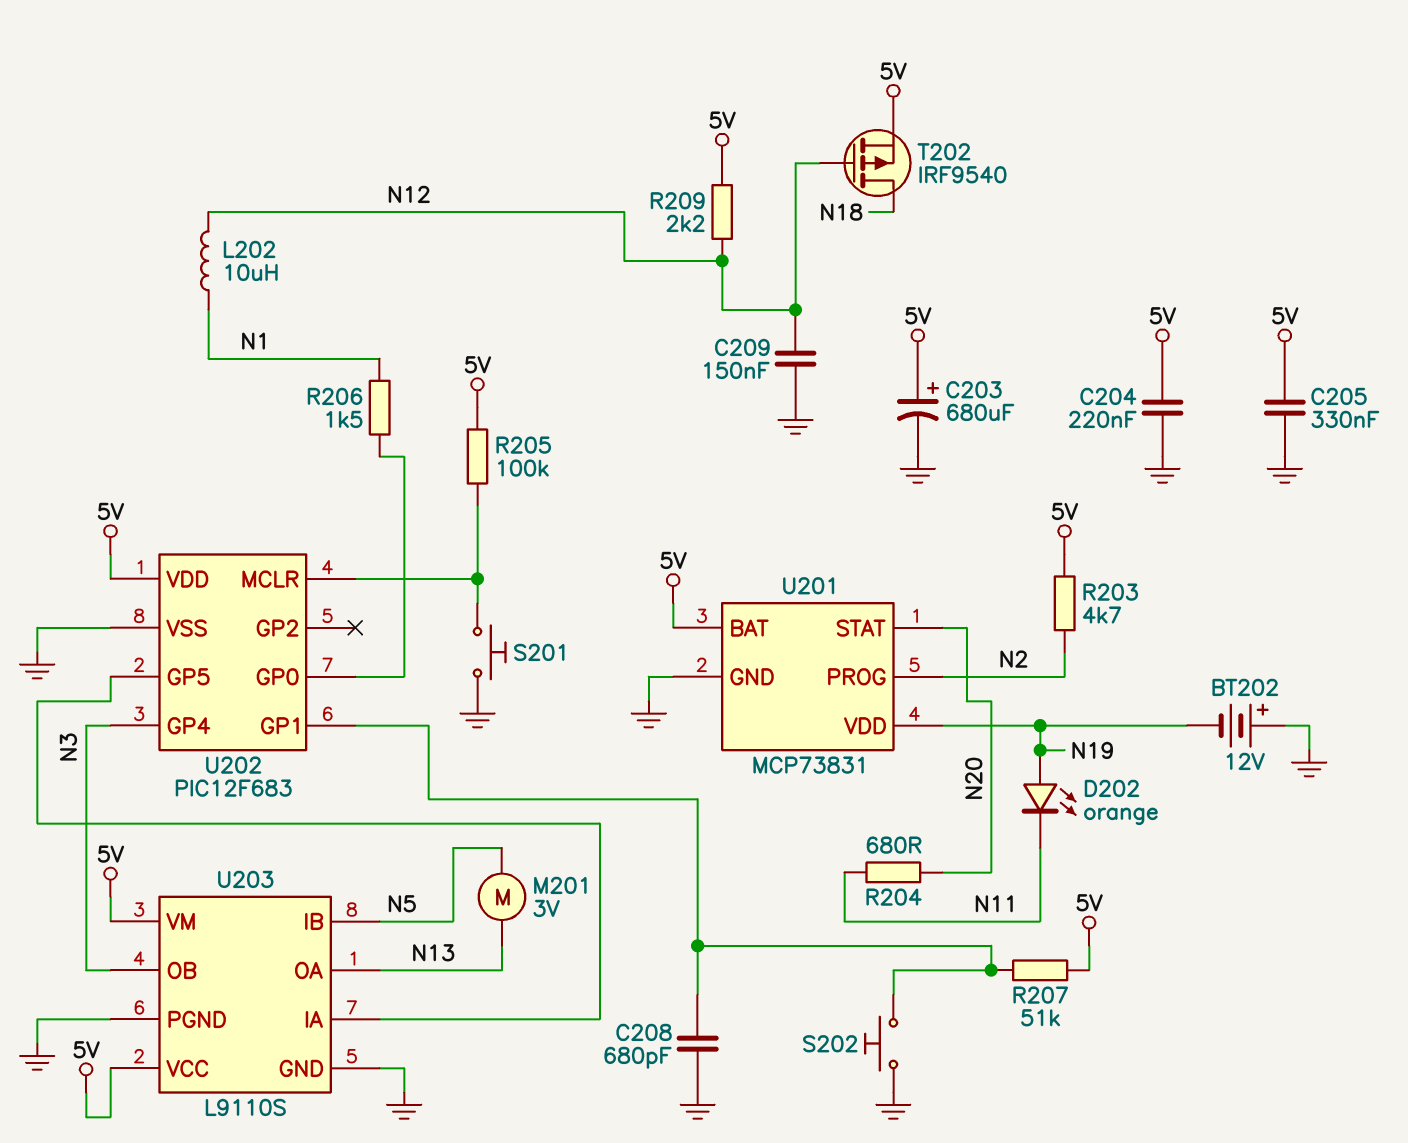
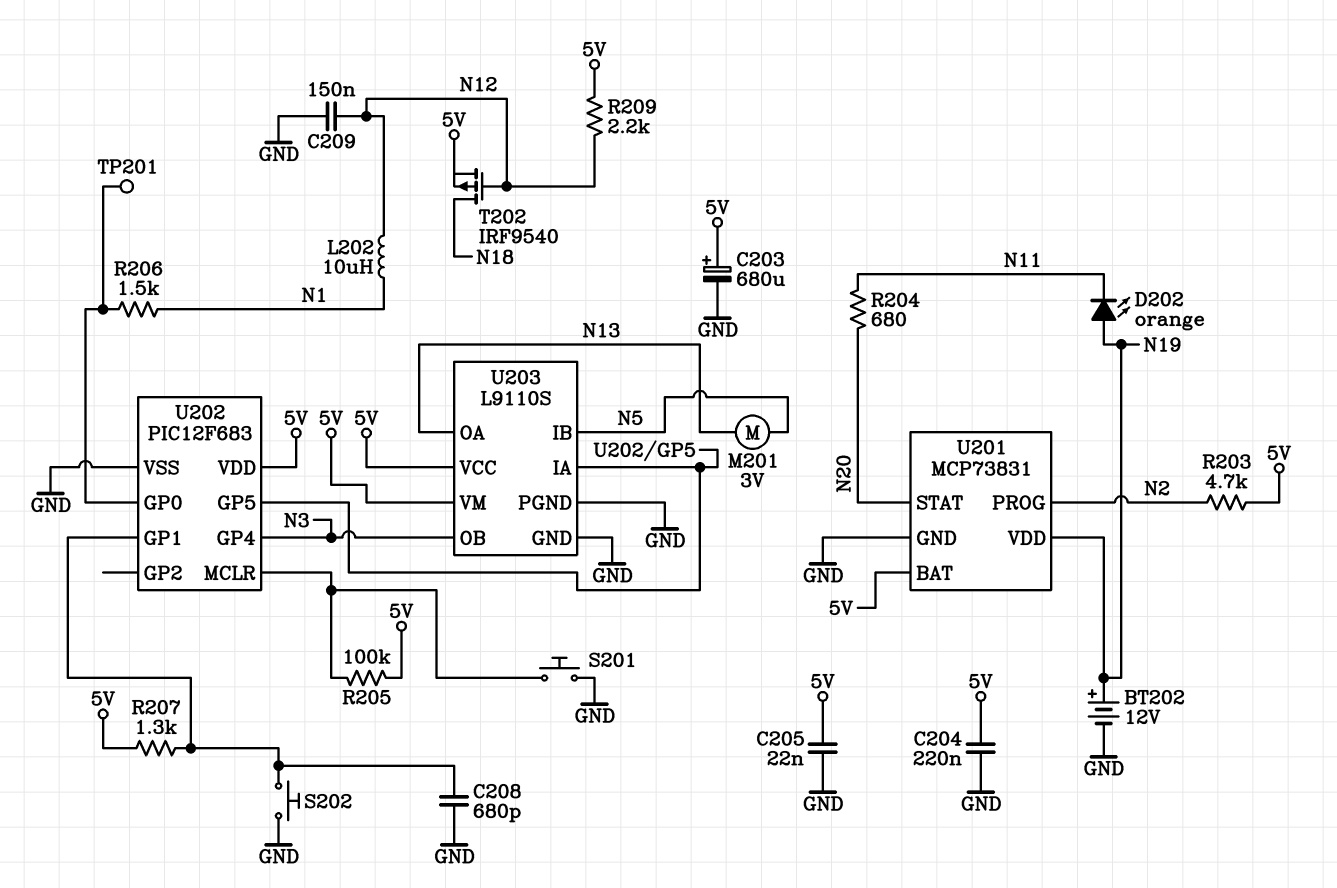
BT202: 12V (plus GND, minus N19) -> 12V (plus N19, minus GND)
C205: 330nF (5V, GND) -> 22nF (5V, GND)
R207: 51k (5V, U202/GP1) -> 1.3k (5V, U202/GP1)
TP201: none -> test point (U202/GP0)

